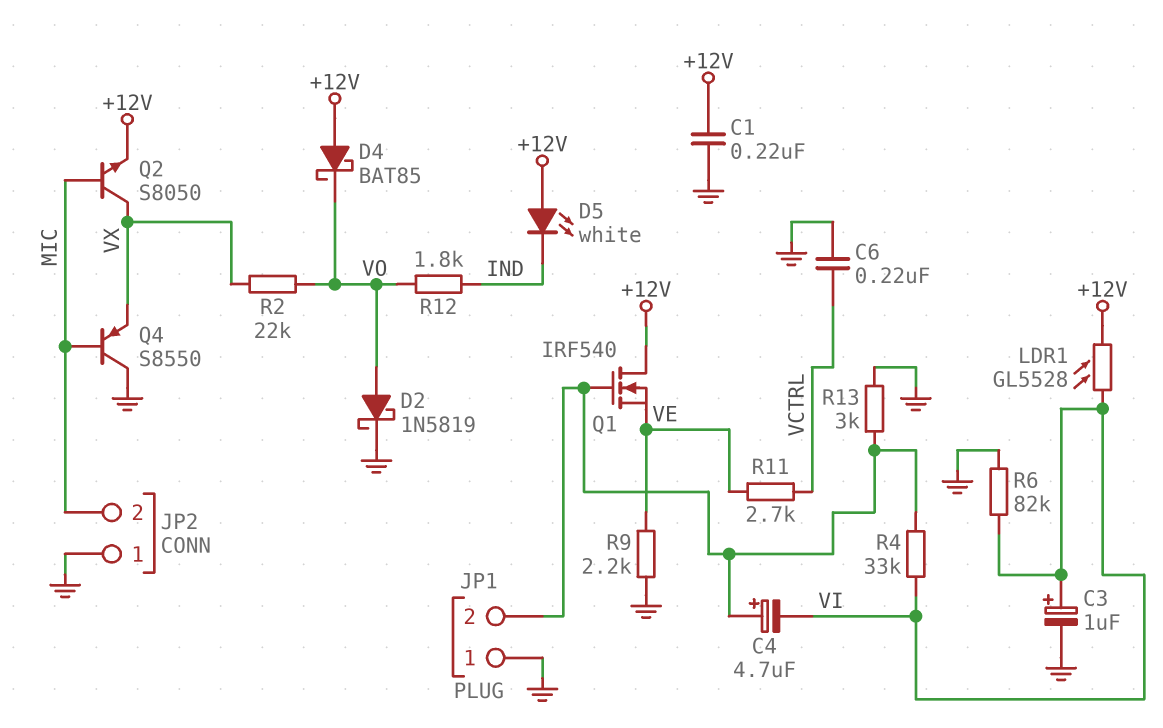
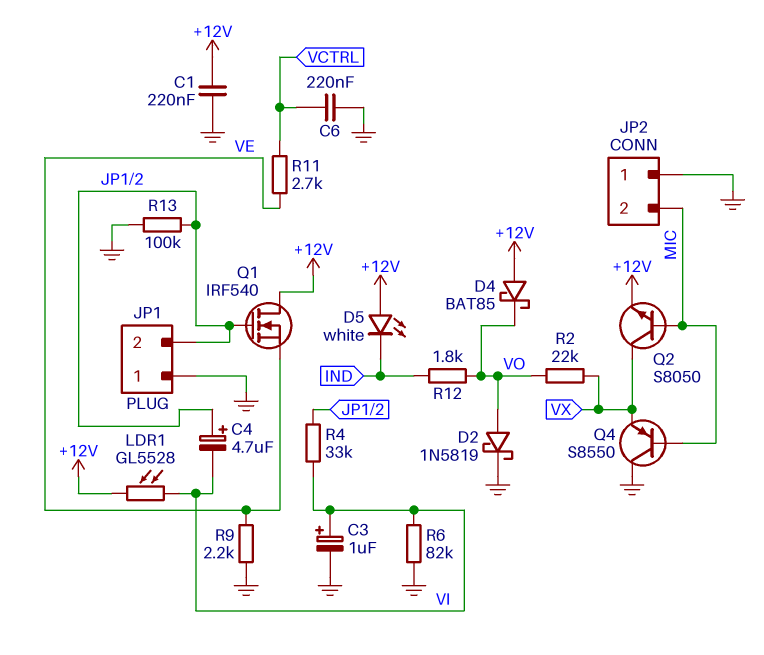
R13: 3k (GND, JP1/2) -> 100k (GND, JP1/2)

